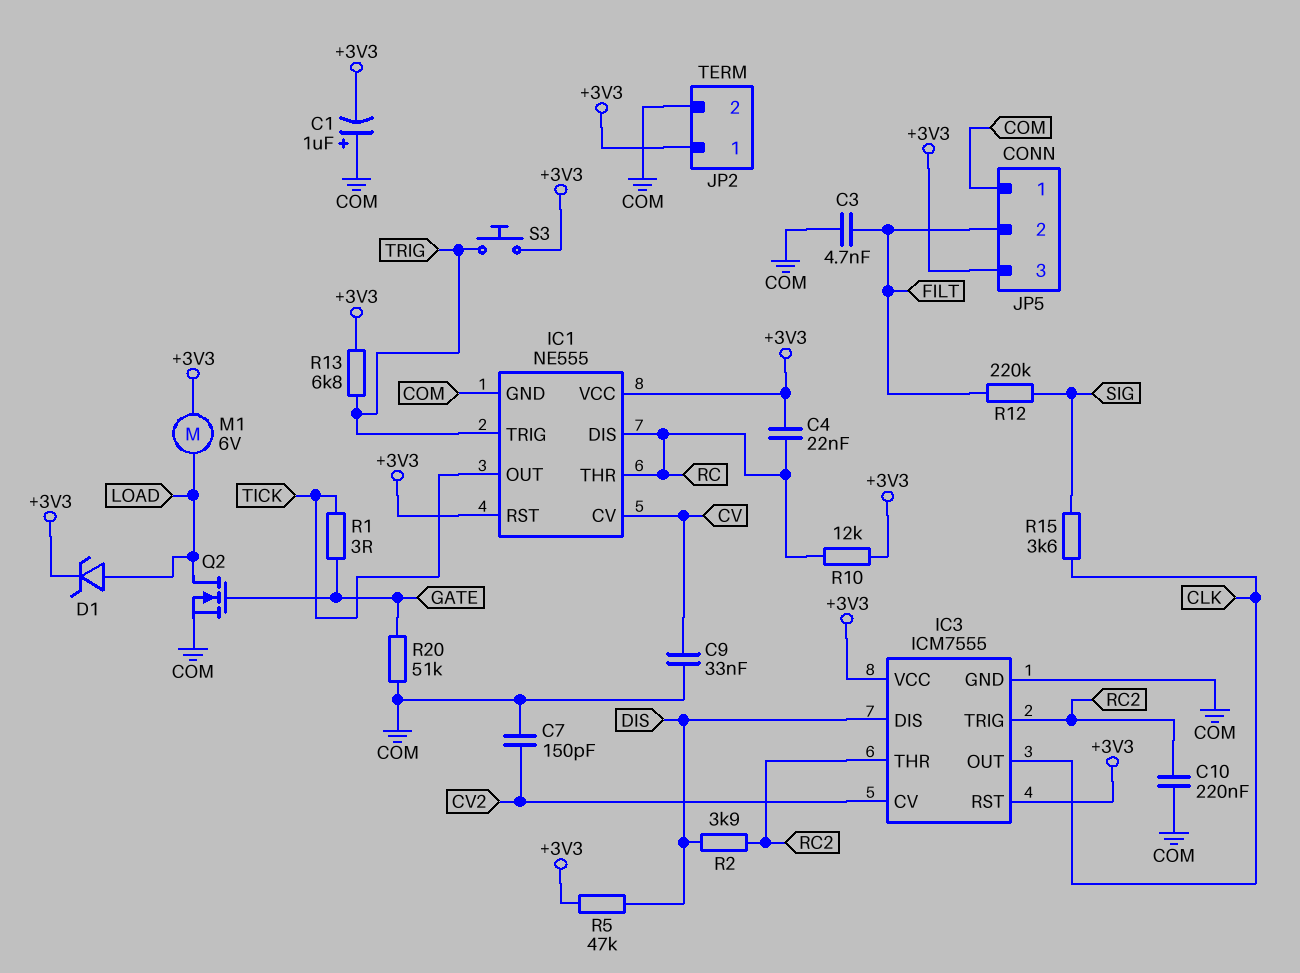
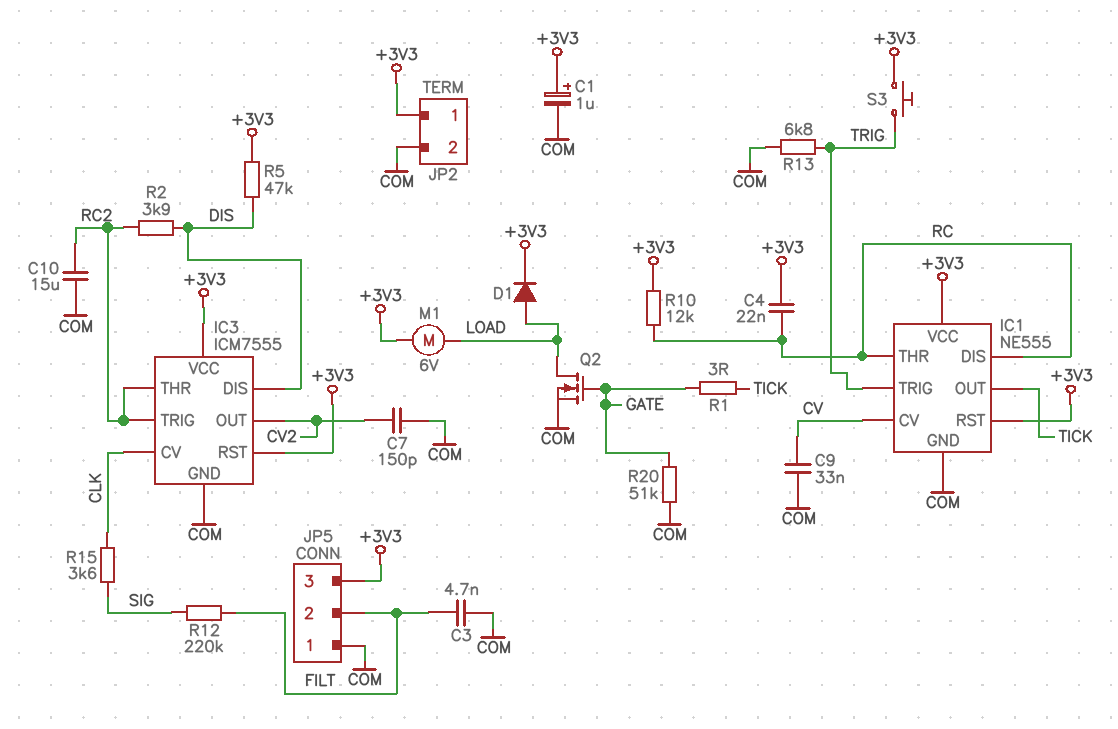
C1: 1uF (plus COM, minus +3V3) -> 1uF (plus +3V3, minus COM)
C10: 220nF (COM, RC2) -> 15uF (COM, RC2)
D1: zener (A LOAD, K +3V3) -> diode (A LOAD, K +3V3)
IC3 pin CV: CV2 -> CLK
IC3 pin OUT: CLK -> CV2
R13: 6.8k (+3V3, TRIG) -> 6.8k (COM, TRIG)

